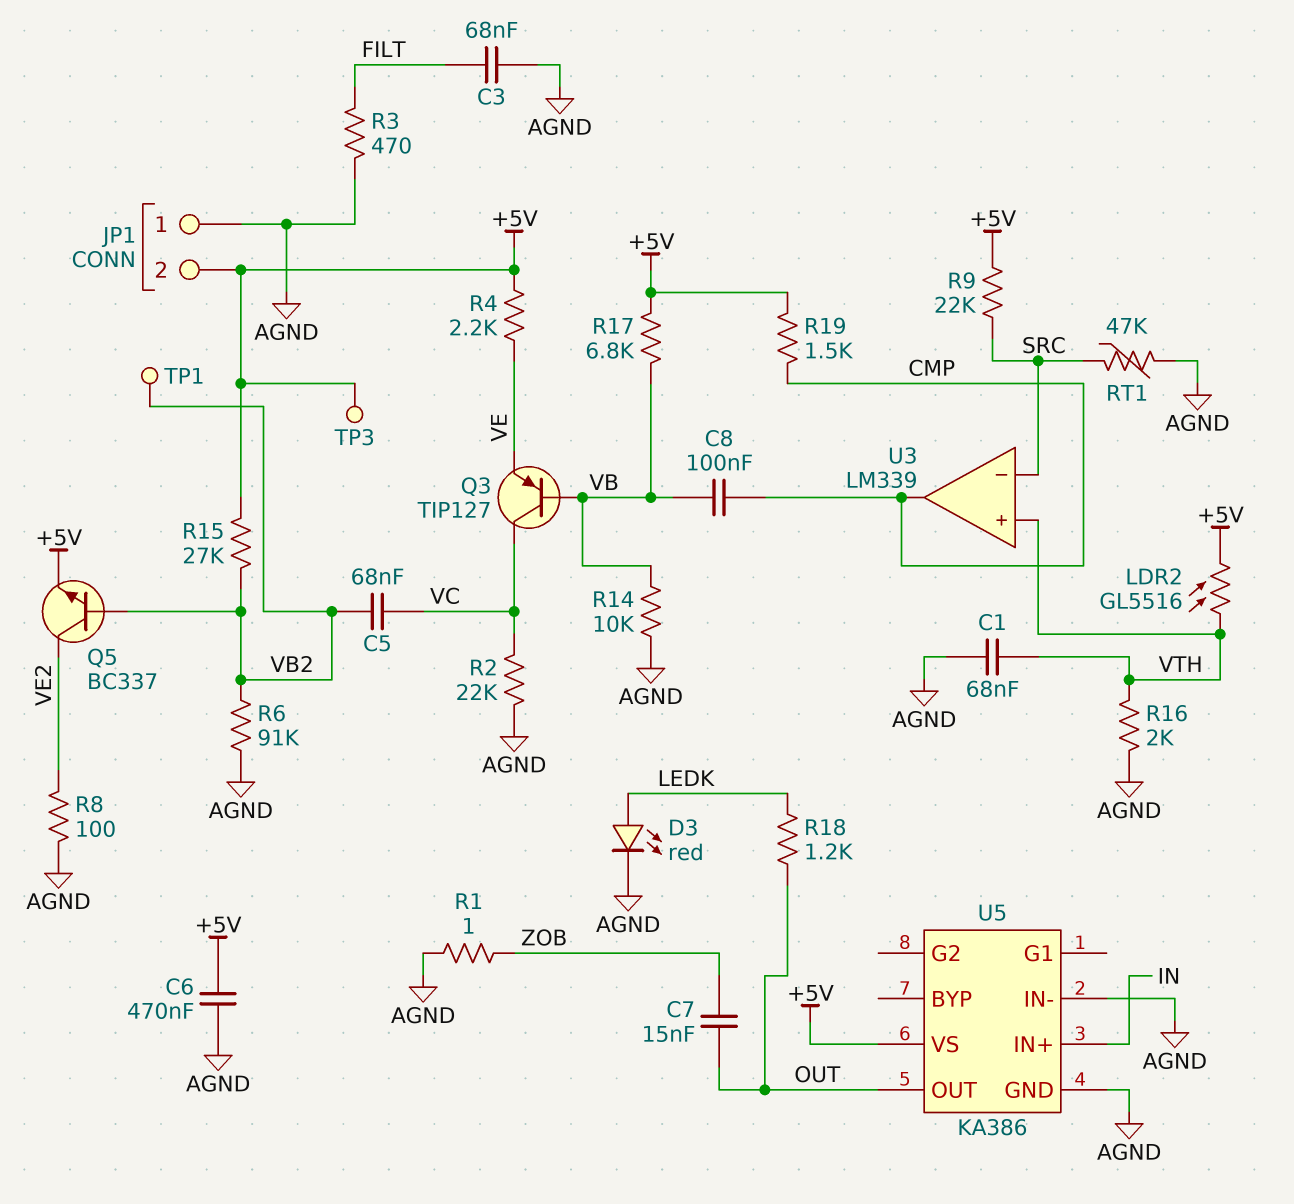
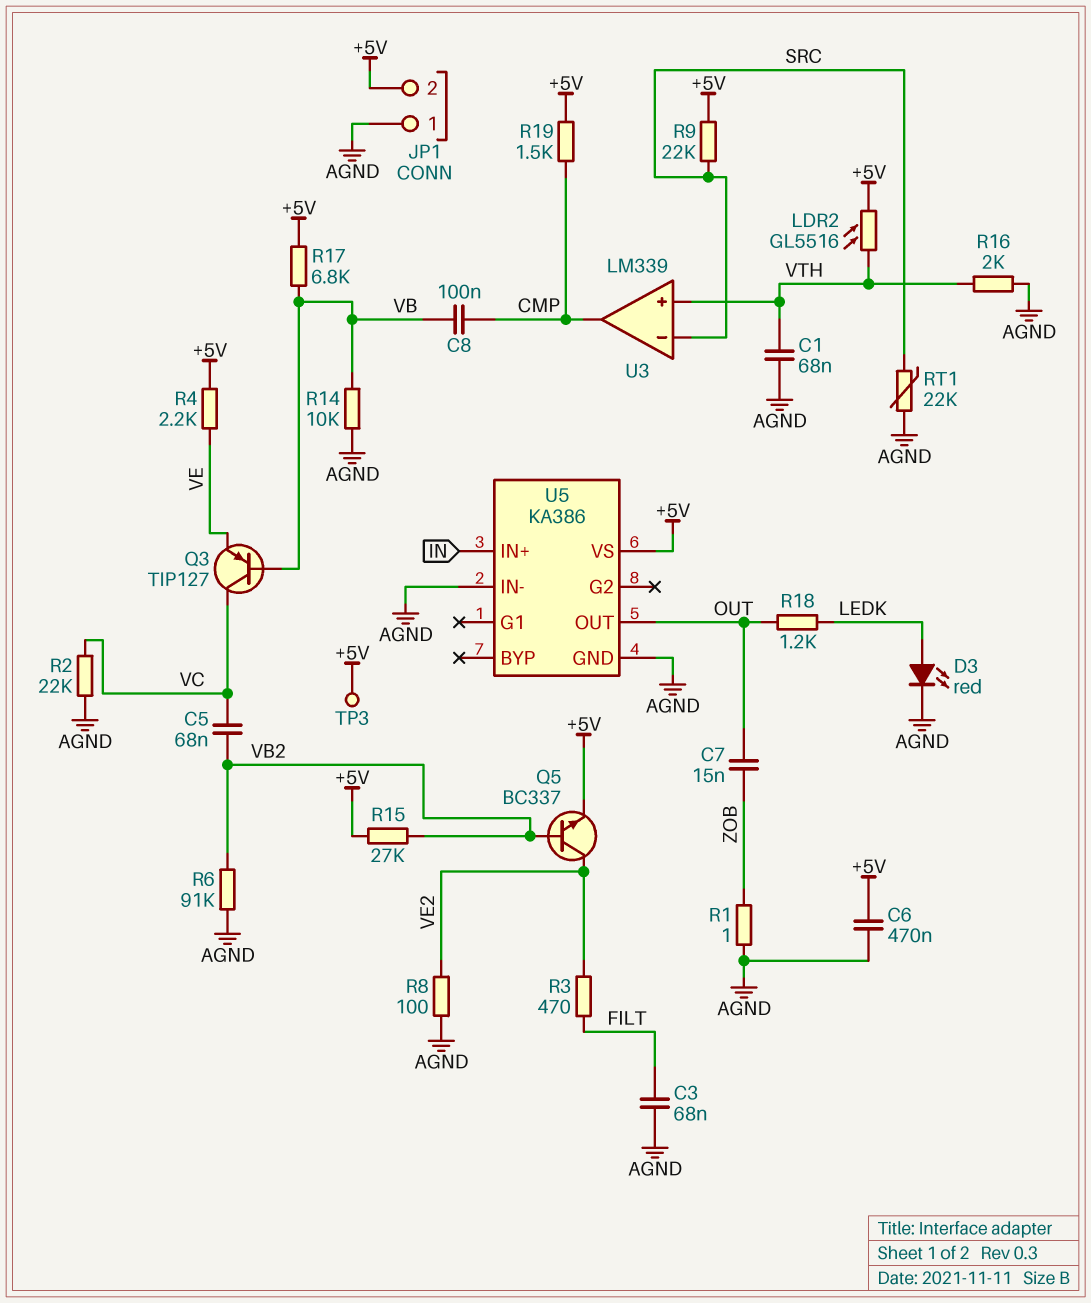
R3: 470 (AGND, FILT) -> 470 (FILT, VE2)
RT1: 47k (AGND, SRC) -> 22k (AGND, SRC)
TP1: test point (VB2) -> none

